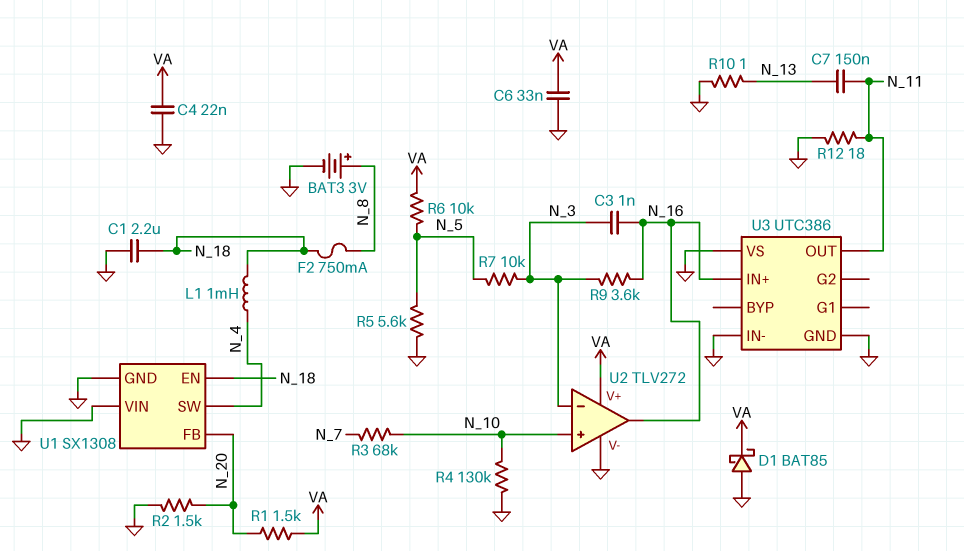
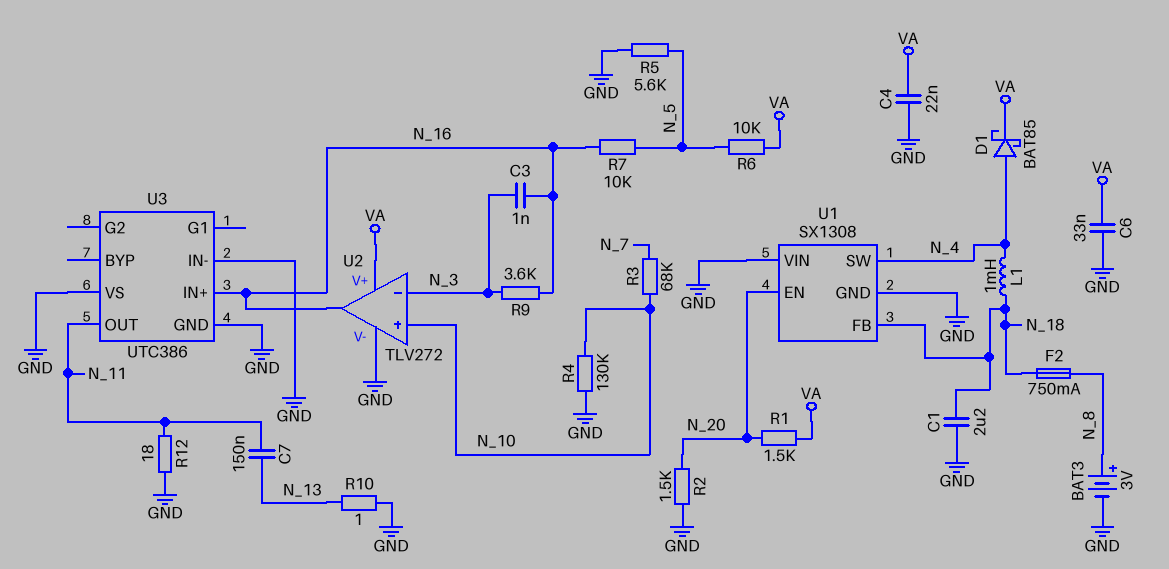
D1: schottky BAT85 (A GND, K VA) -> schottky BAT85 (A N_4, K VA)
R7: 10k (N_3, N_5) -> 10k (N_5, N_16)
U1 pin EN: N_18 -> N_20
U1 pin FB: N_20 -> N_18

